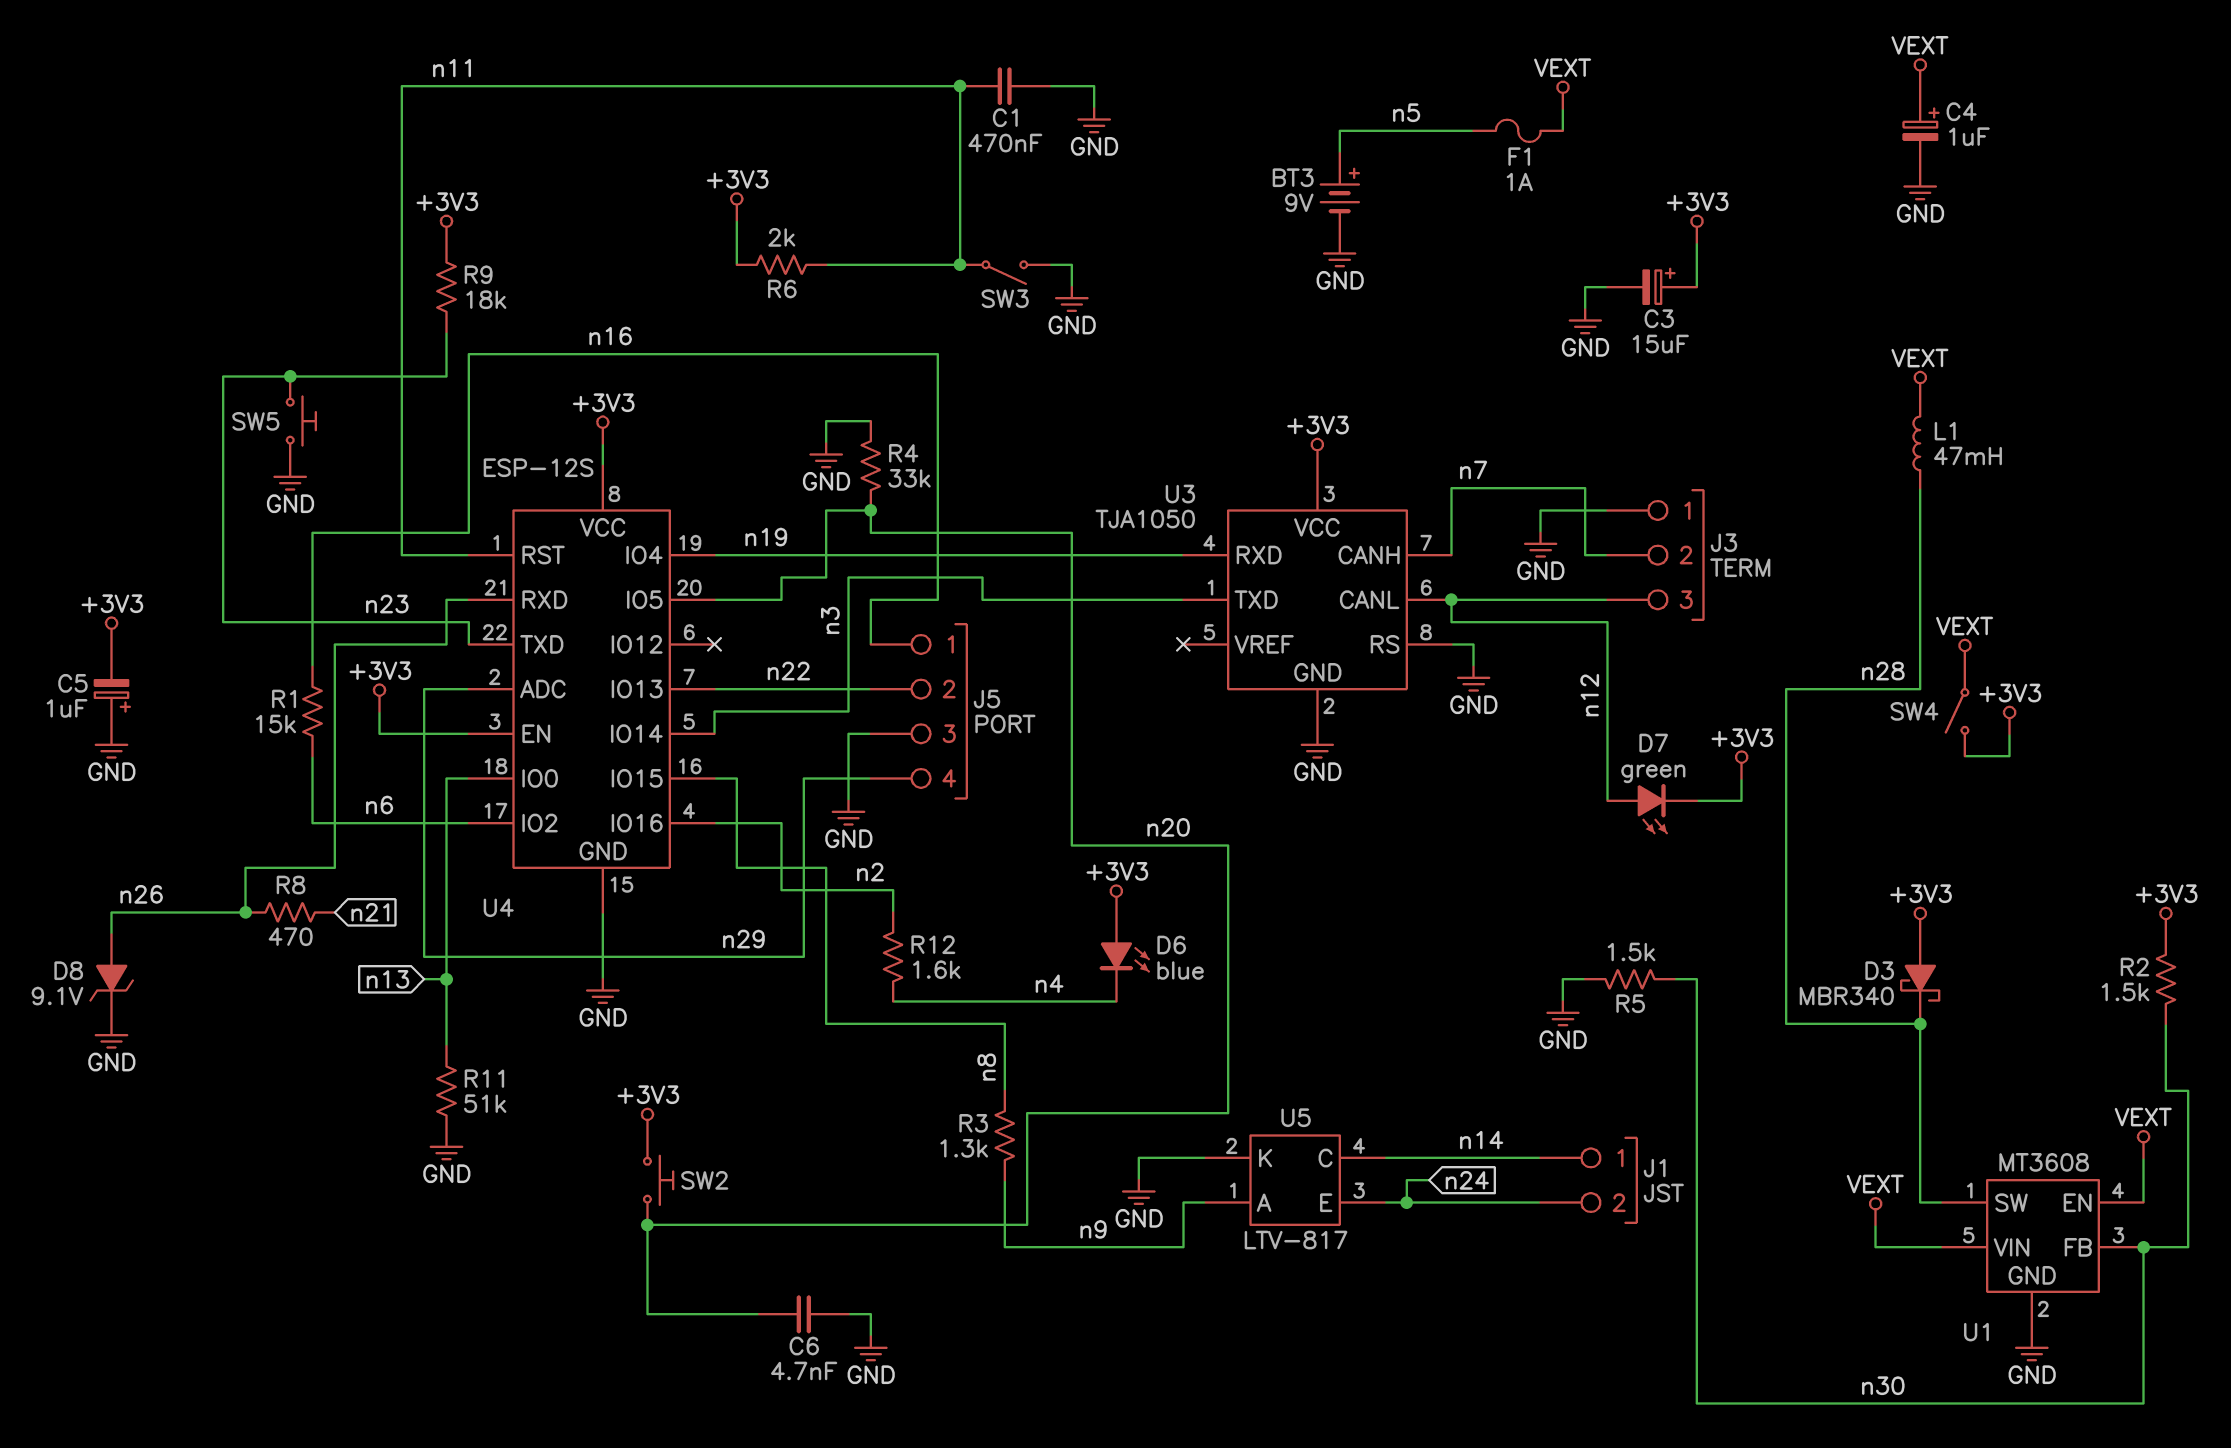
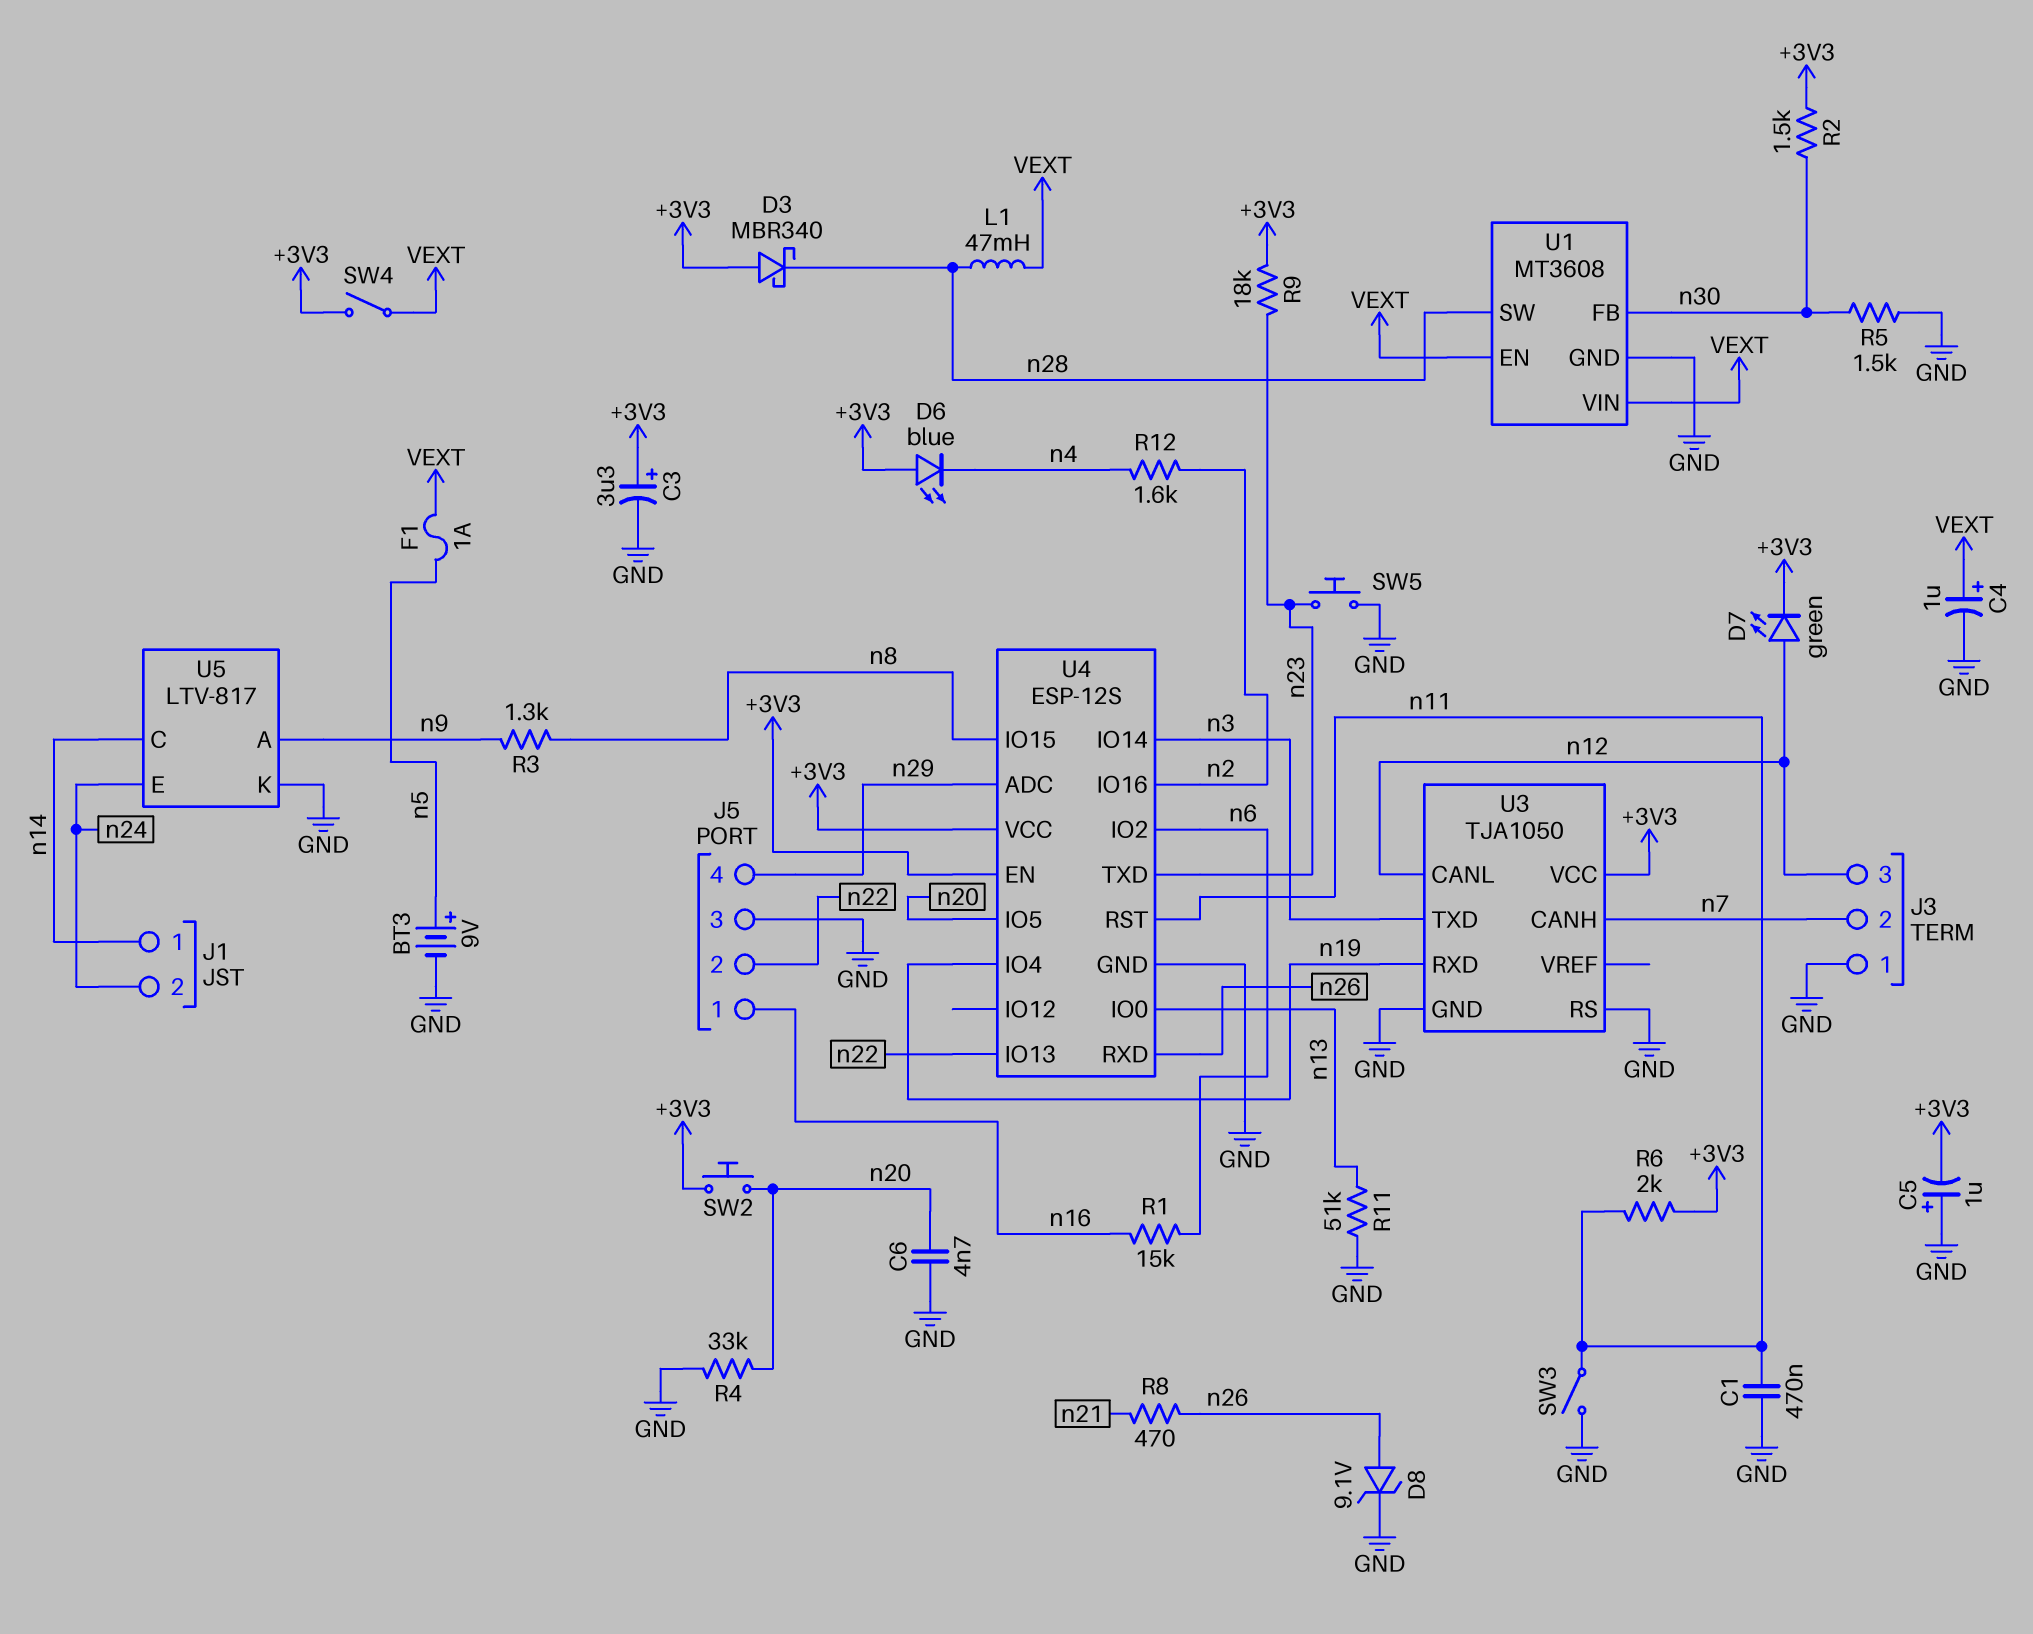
C3: 15uF (plus +3V3, minus GND) -> 3.3uF (plus +3V3, minus GND)

